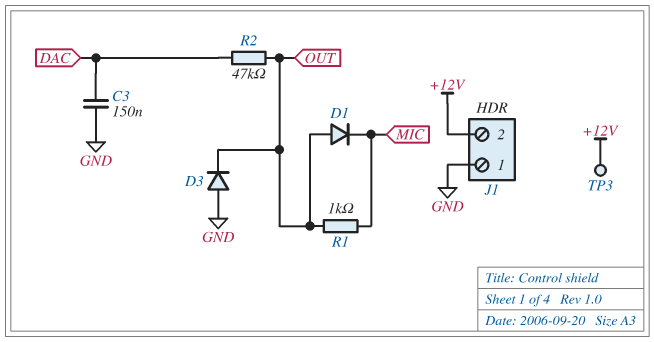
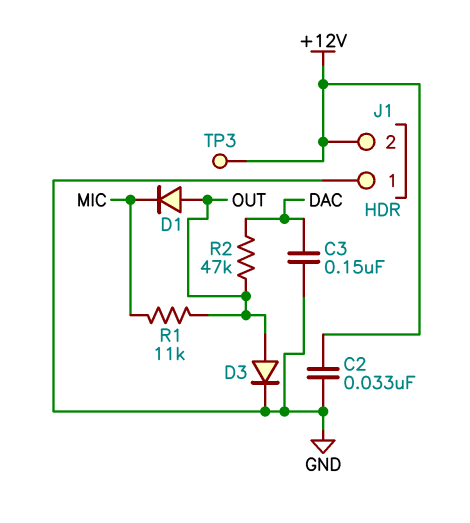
C2: none -> 33nF (+12V, GND)
D3: diode (A GND, K OUT) -> diode (A OUT, K GND)
R1: 1k (MIC, OUT) -> 11k (MIC, OUT)

